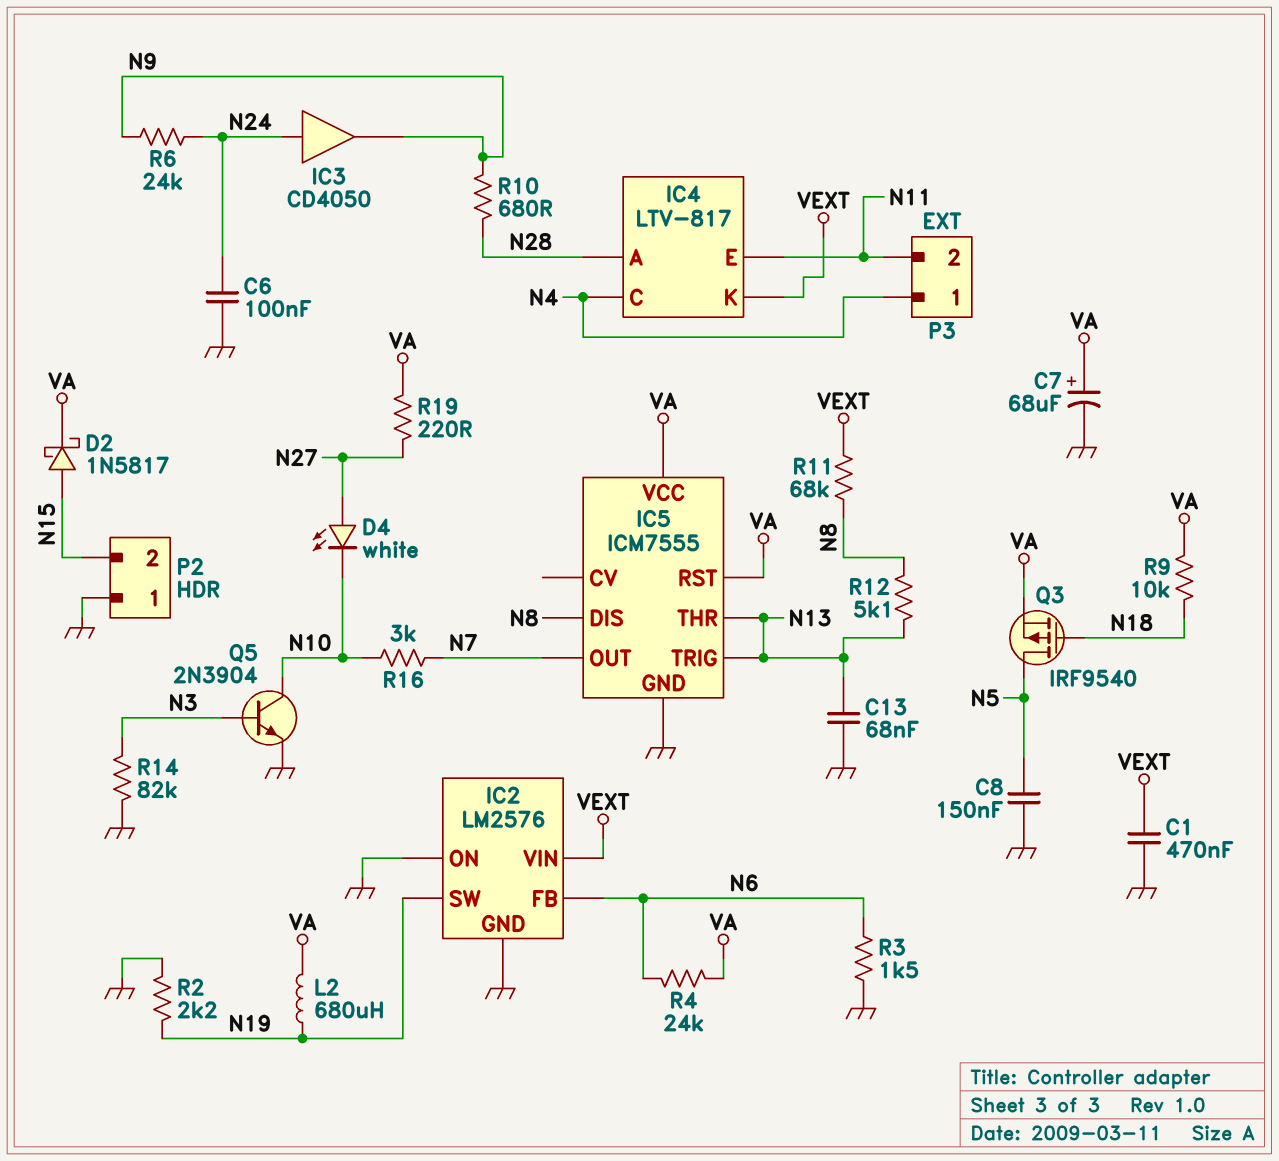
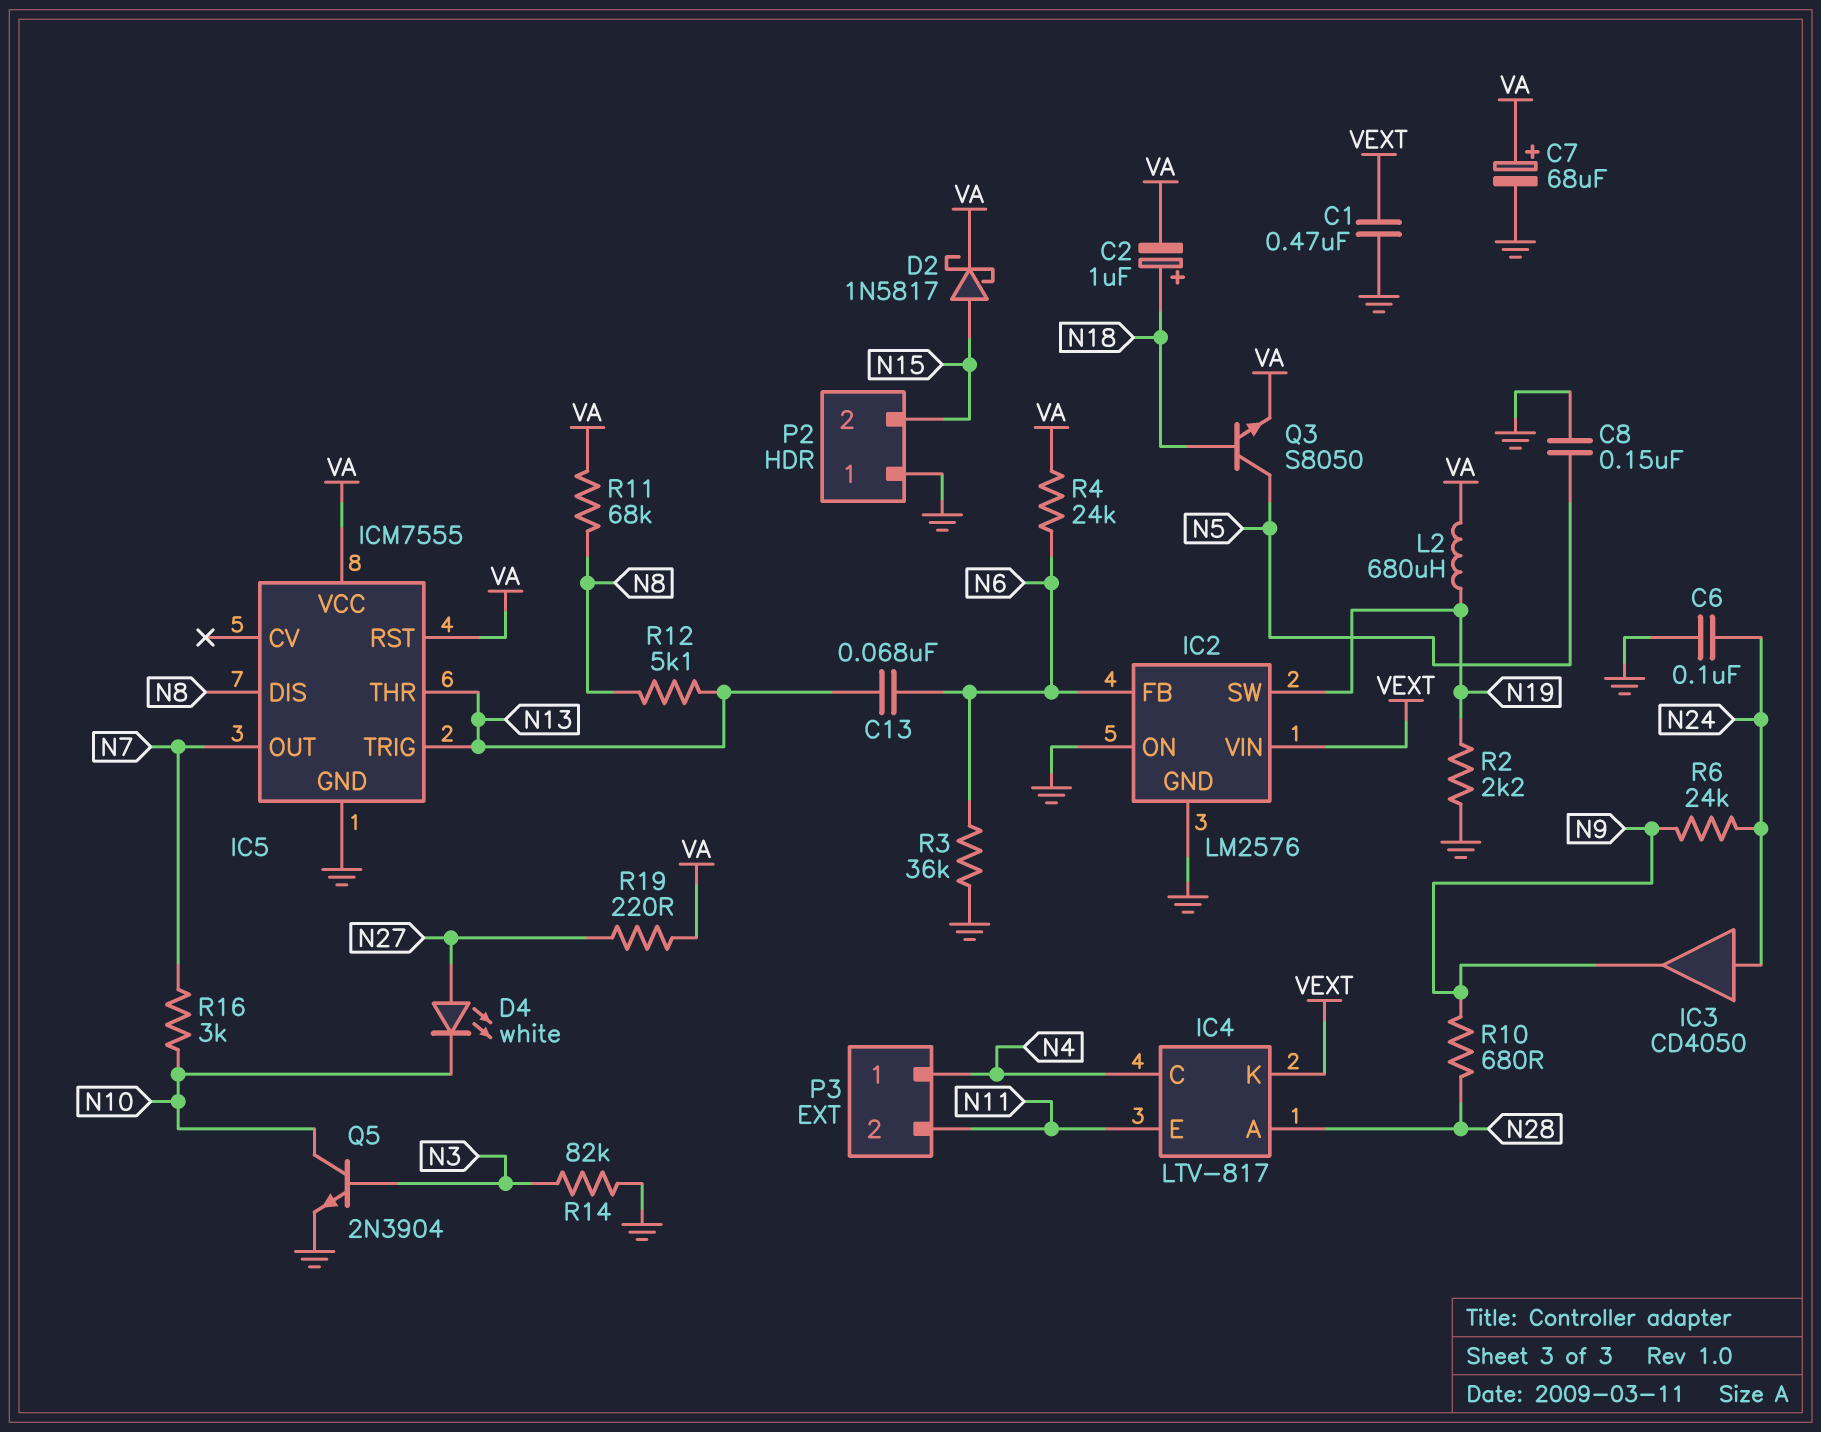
C2: none -> 1uF (plus N18, minus VA)
C13: 68nF (GND, N13) -> 68nF (N6, N13)
Q3: PMOS IRF9540 (G N18, D N5, S VA) -> NPN S8050 (B N18, C N5, E VA)
R3: 1.5k (GND, N6) -> 36k (GND, N6)
R9: 10k (N18, VA) -> none
R11: 68k (N8, VEXT) -> 68k (N8, VA)

